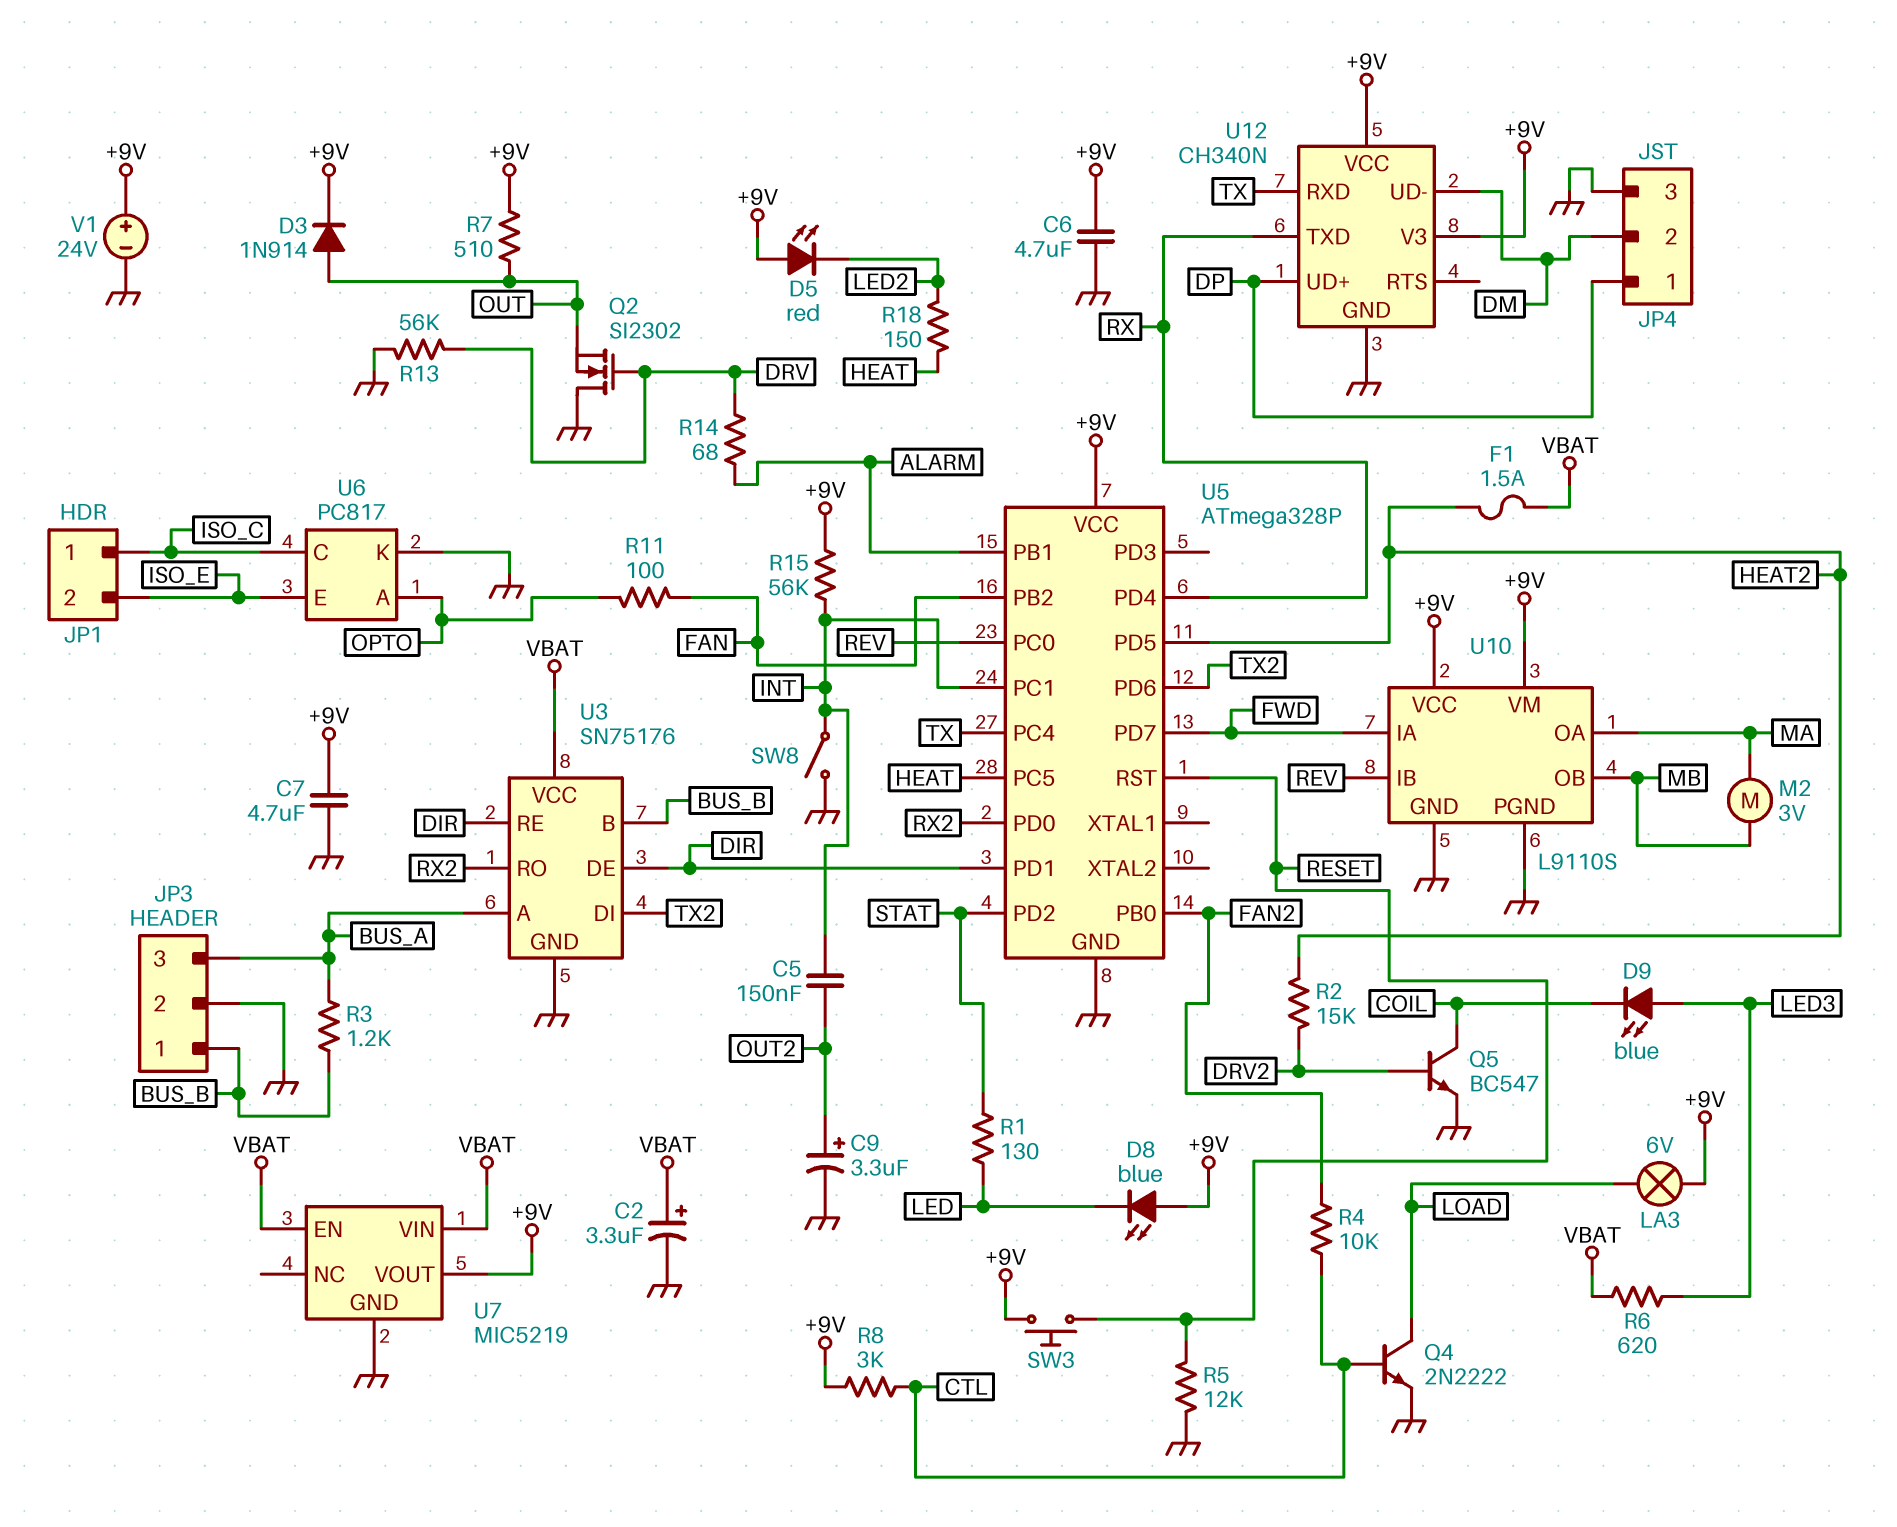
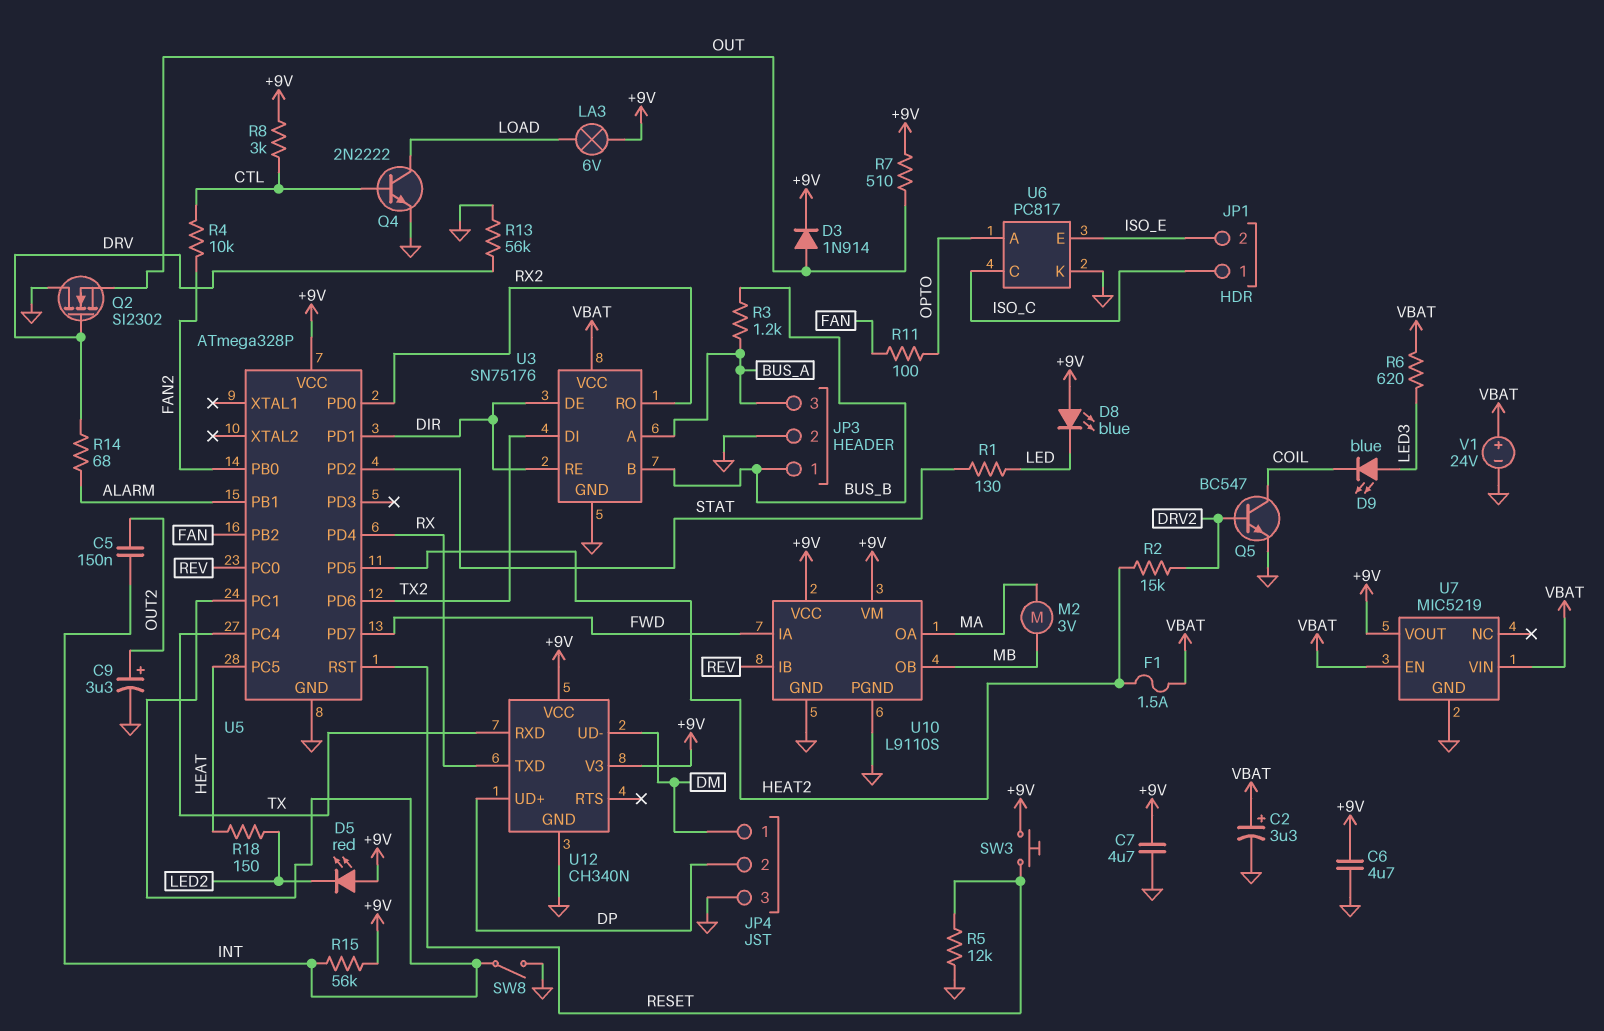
JP4 pin 1: DP -> DM
JP4 pin 2: DM -> DP
V1: 24V (plus +9V, minus GND) -> 24V (plus VBAT, minus GND)

